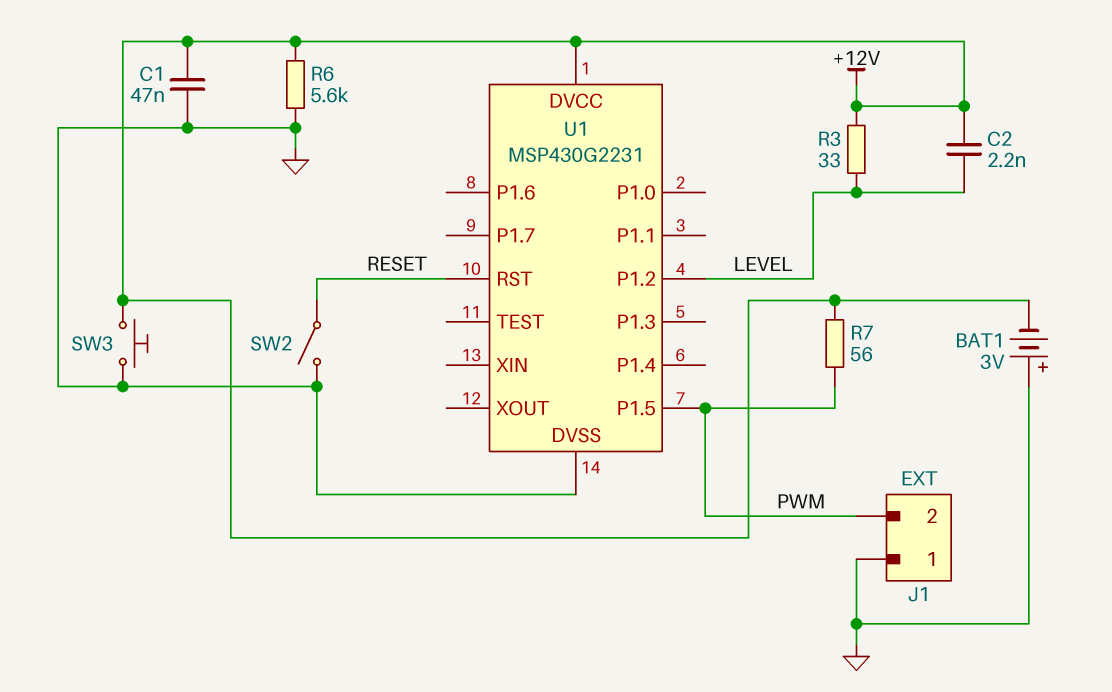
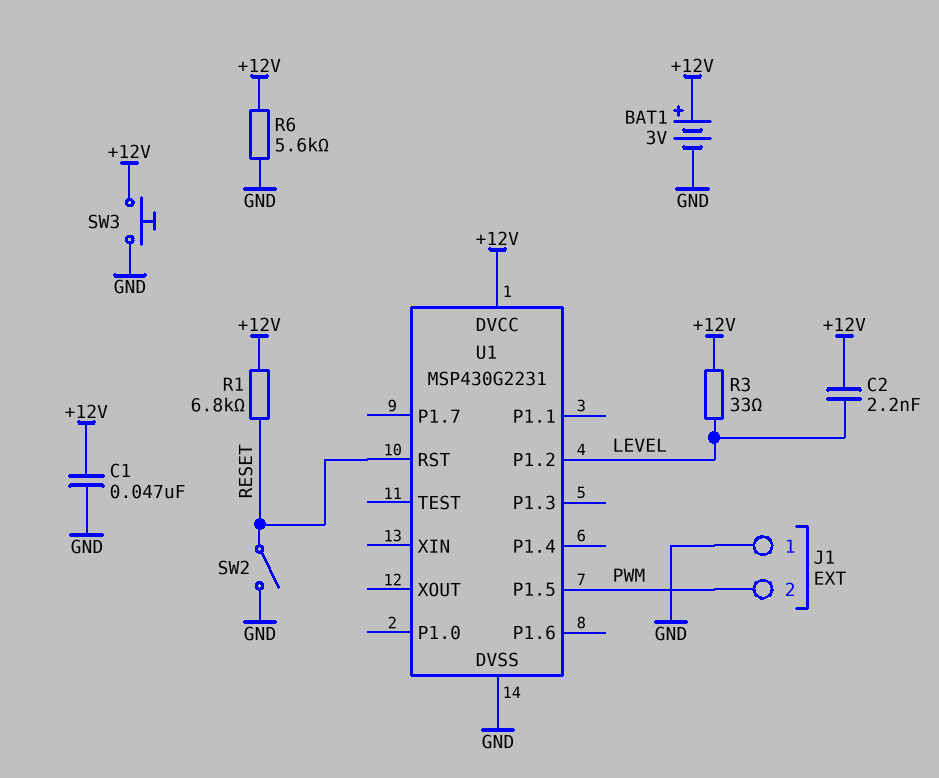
BAT1: 3V (plus GND, minus +12V) -> 3V (plus +12V, minus GND)
R1: none -> 6.8k (+12V, RESET)
R7: 56 (+12V, PWM) -> none

